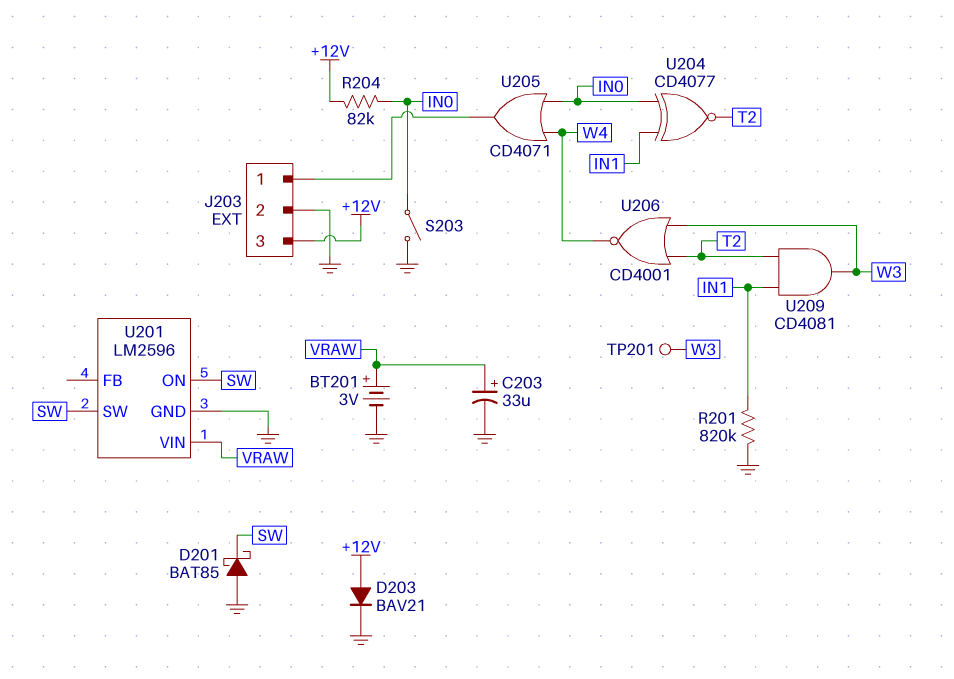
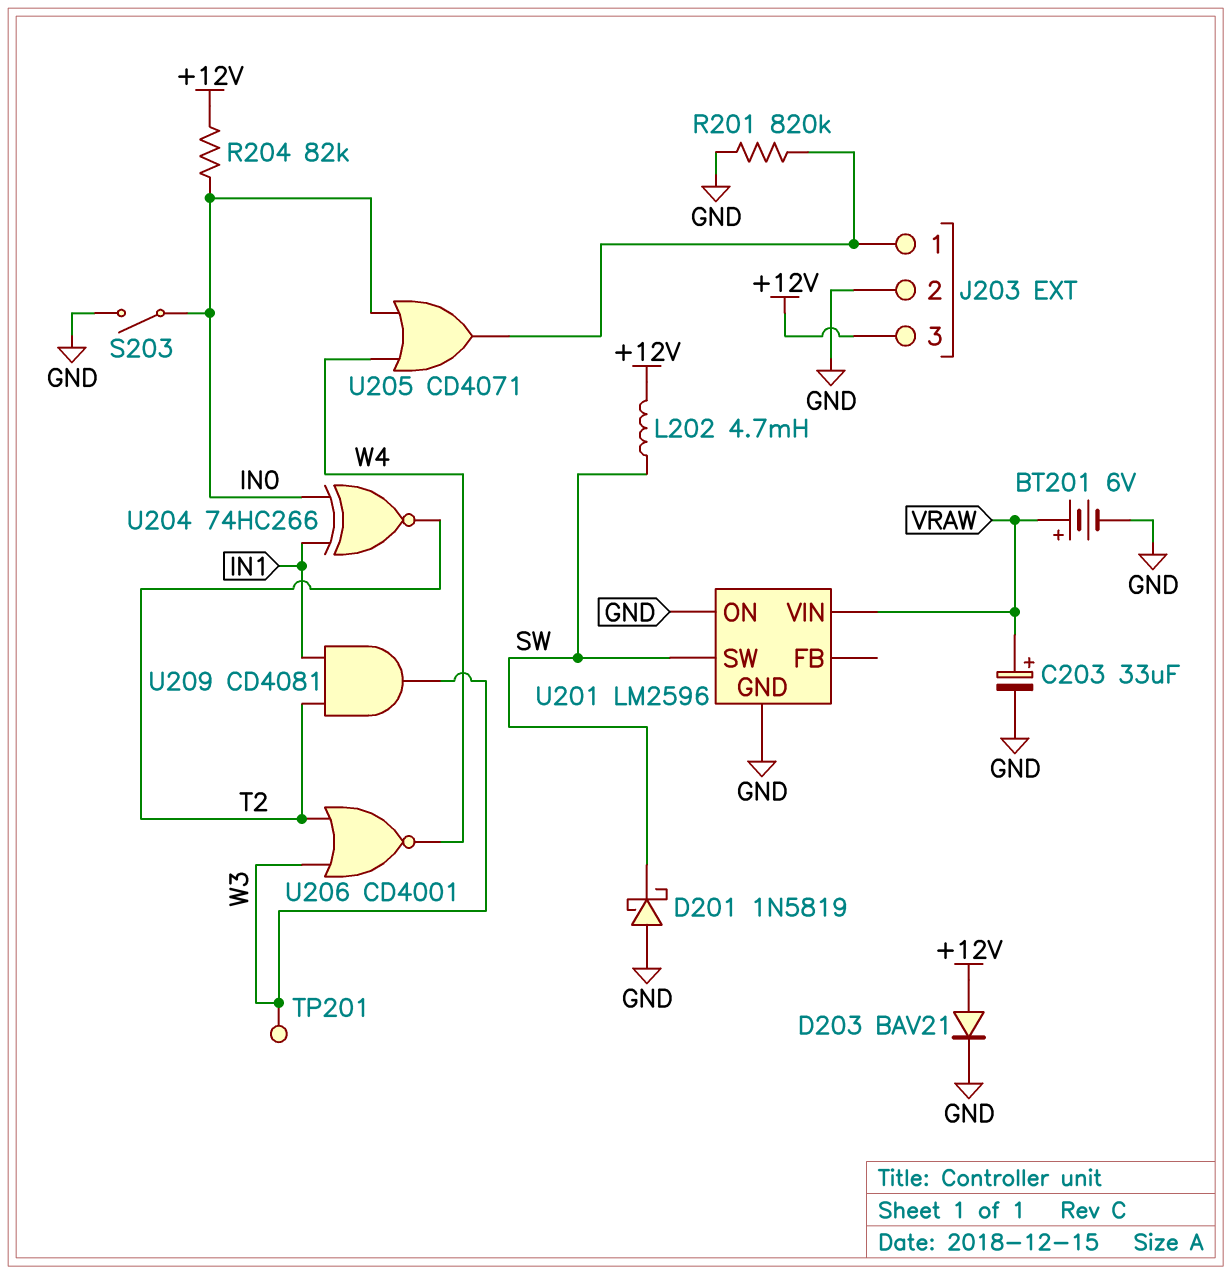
BT201: 3V (plus VRAW, minus GND) -> 6V (plus VRAW, minus GND)
D201: schottky BAT85 (A GND, K SW) -> schottky 1N5819 (A GND, K SW)
L202: none -> 4.7mH (+12V, SW)
R201: 820k (GND, IN1) -> 820k (GND, J203/1)
U201 pin ON: SW -> GND
U204: XNOR CD4077 (in IN0, in IN1, out T2) -> XNOR 74HC266 (in IN0, in IN1, out T2)

